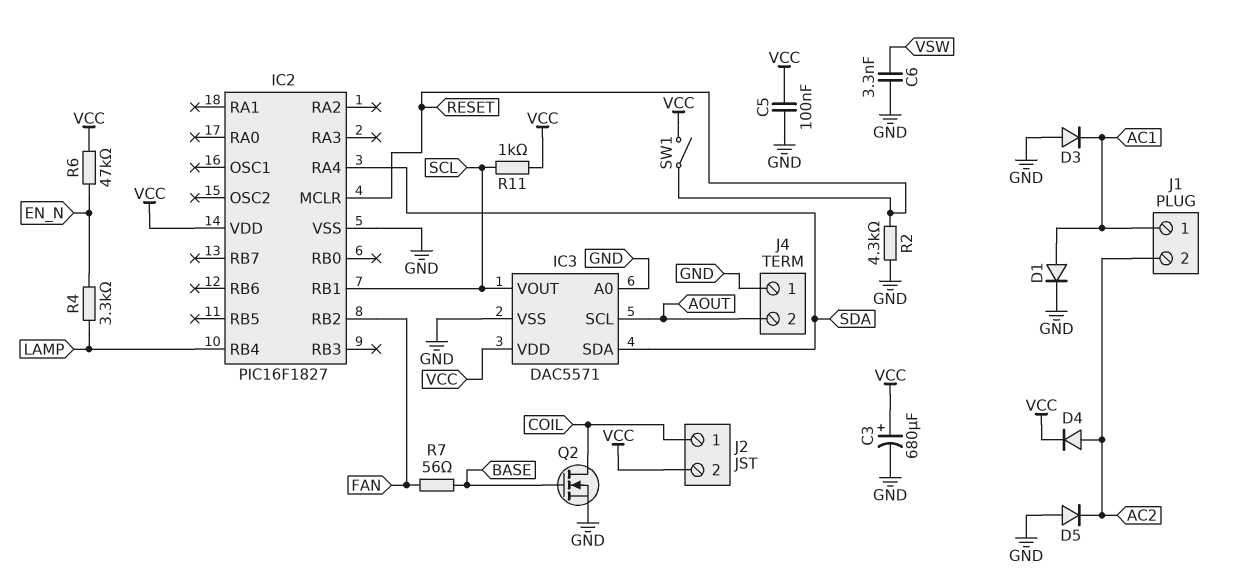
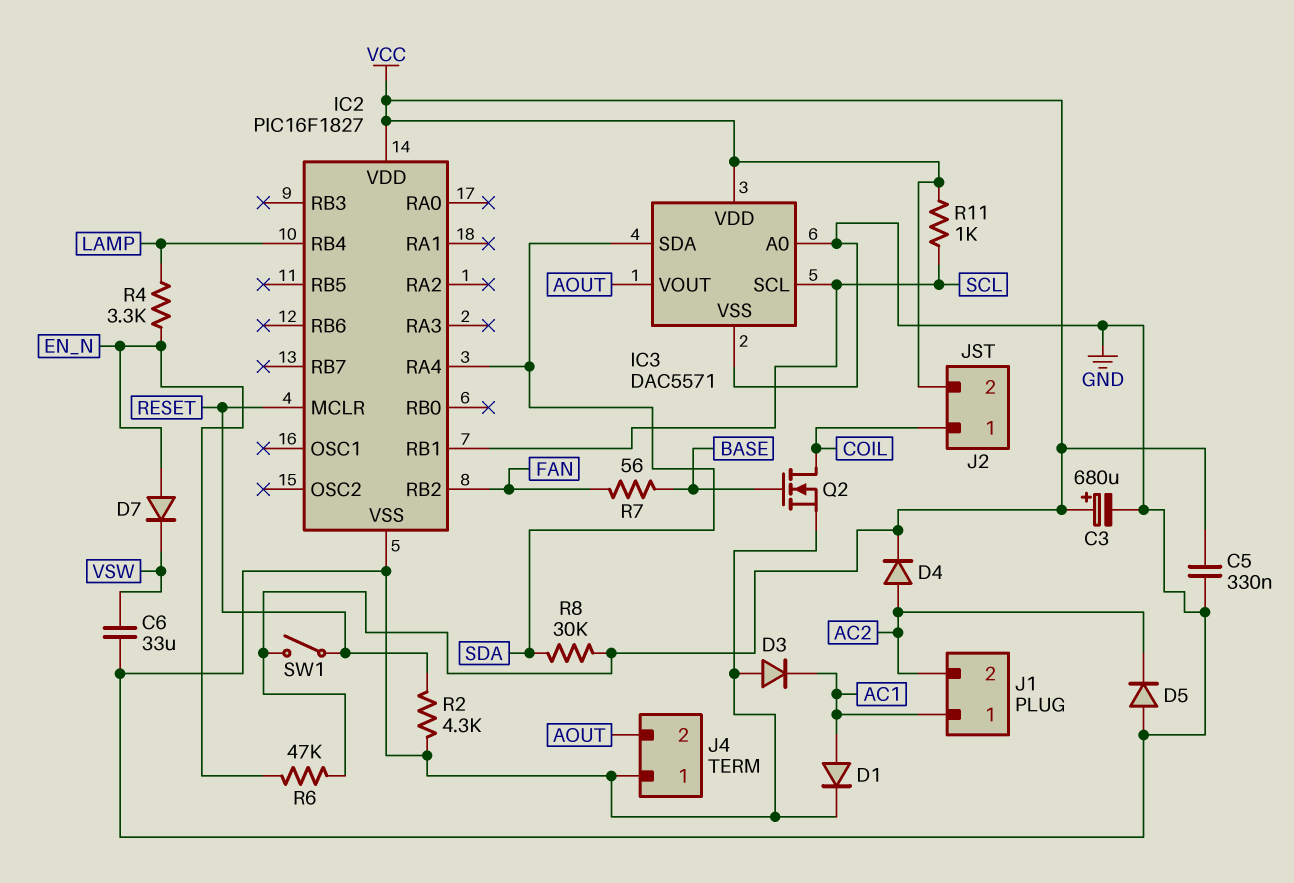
C5: 100nF (GND, VCC) -> 330nF (GND, VCC)
C6: 3.3nF (GND, VSW) -> 33uF (GND, VSW)
D7: none -> diode (A EN_N, K VSW)
IC3 pin SCL: AOUT -> SCL
IC3 pin VOUT: SCL -> AOUT
R8: none -> 30k (SDA, VCC)

